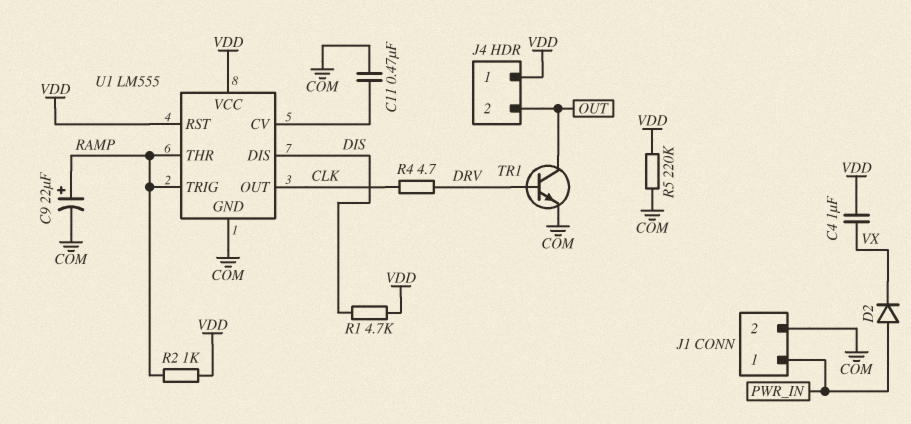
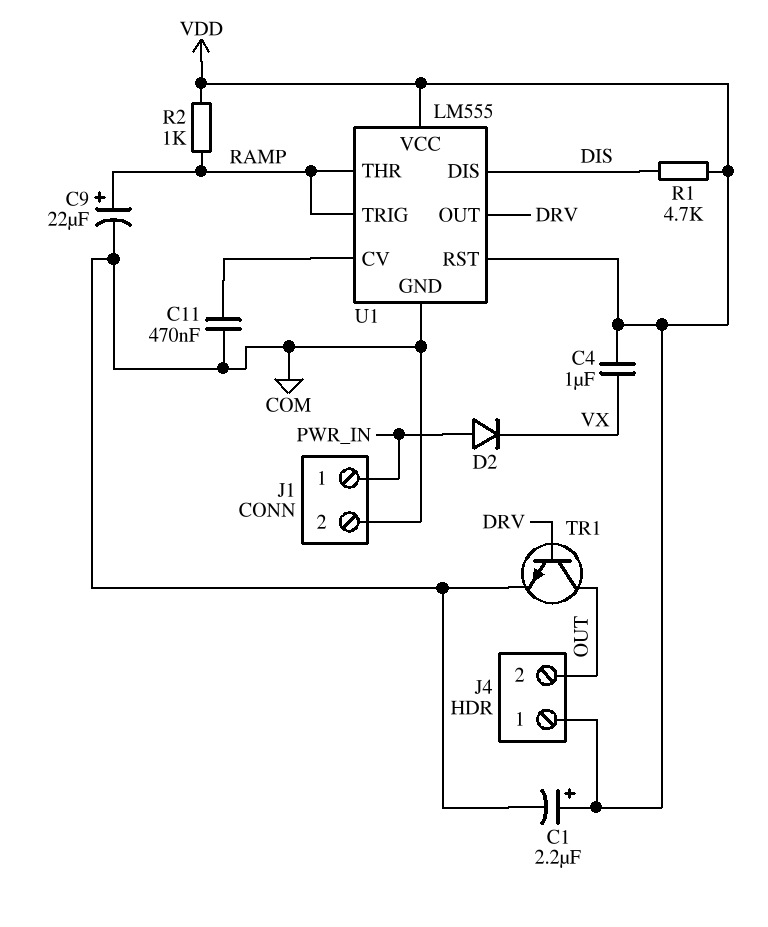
C1: none -> 2.2uF (plus VDD, minus COM)
R4: 4.7 (CLK, DRV) -> none
R5: 220k (COM, VDD) -> none
U1 pin OUT: CLK -> DRV

